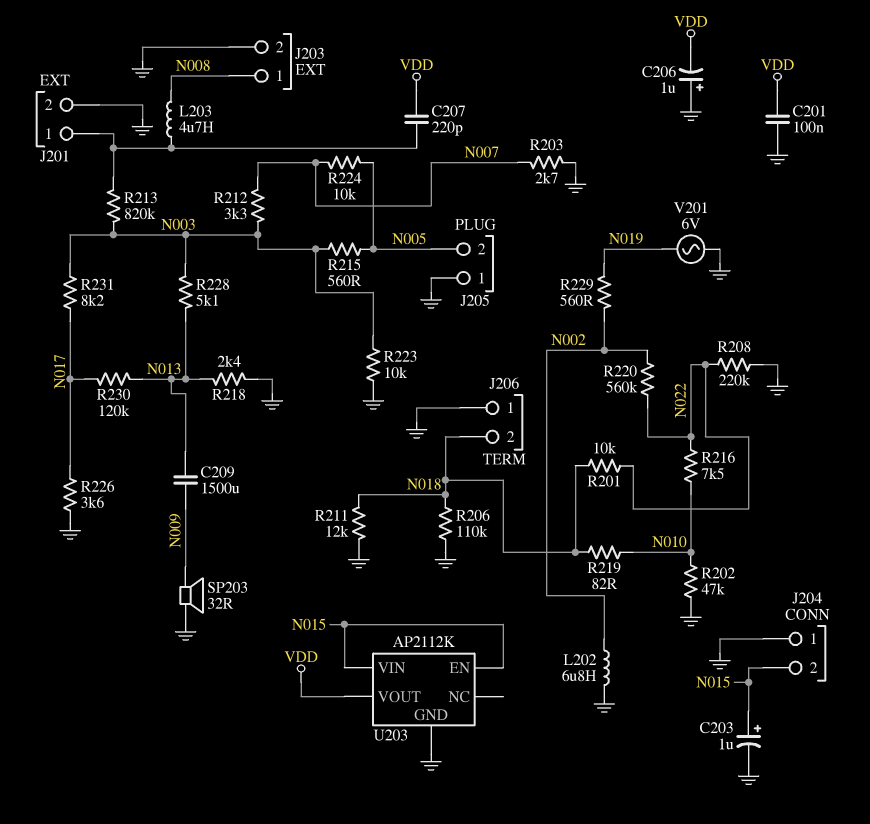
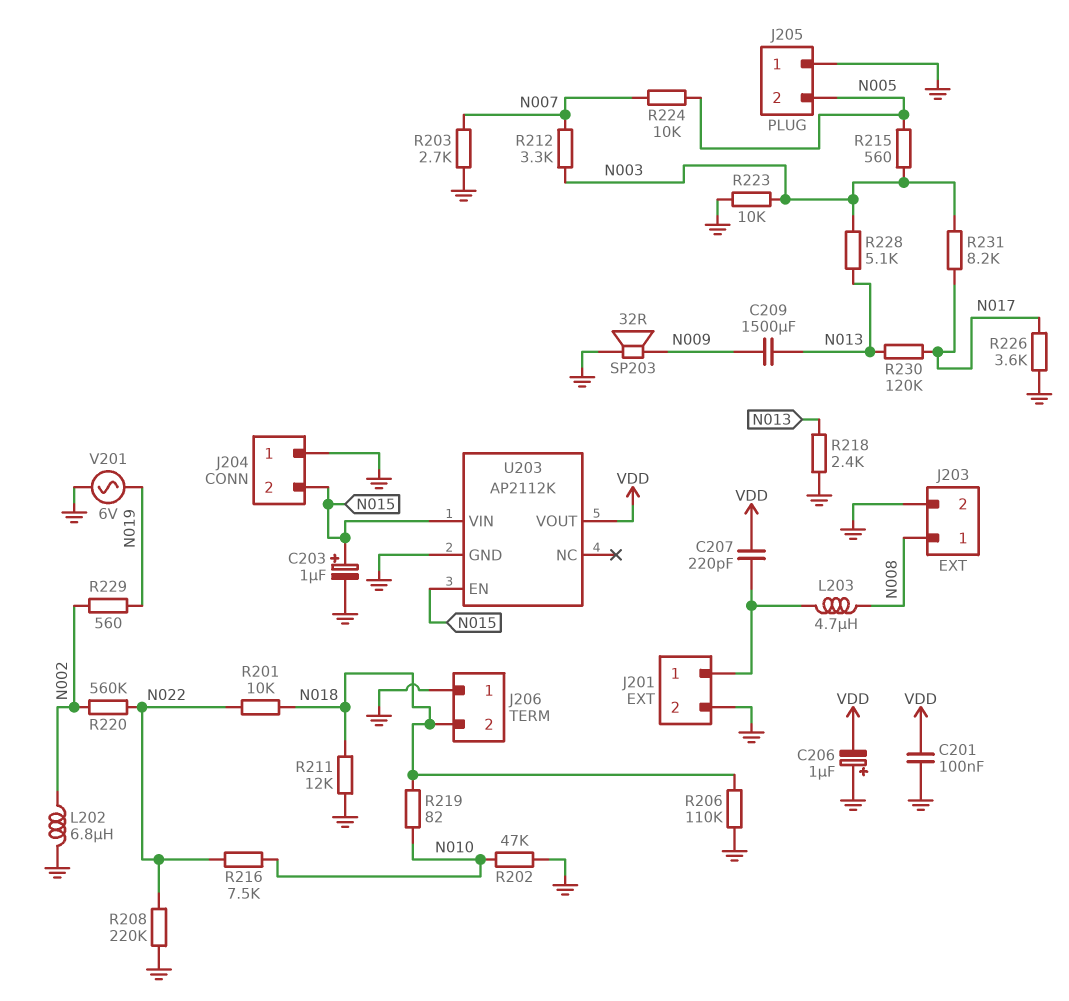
R213: 820k (J201/1, N003) -> none

